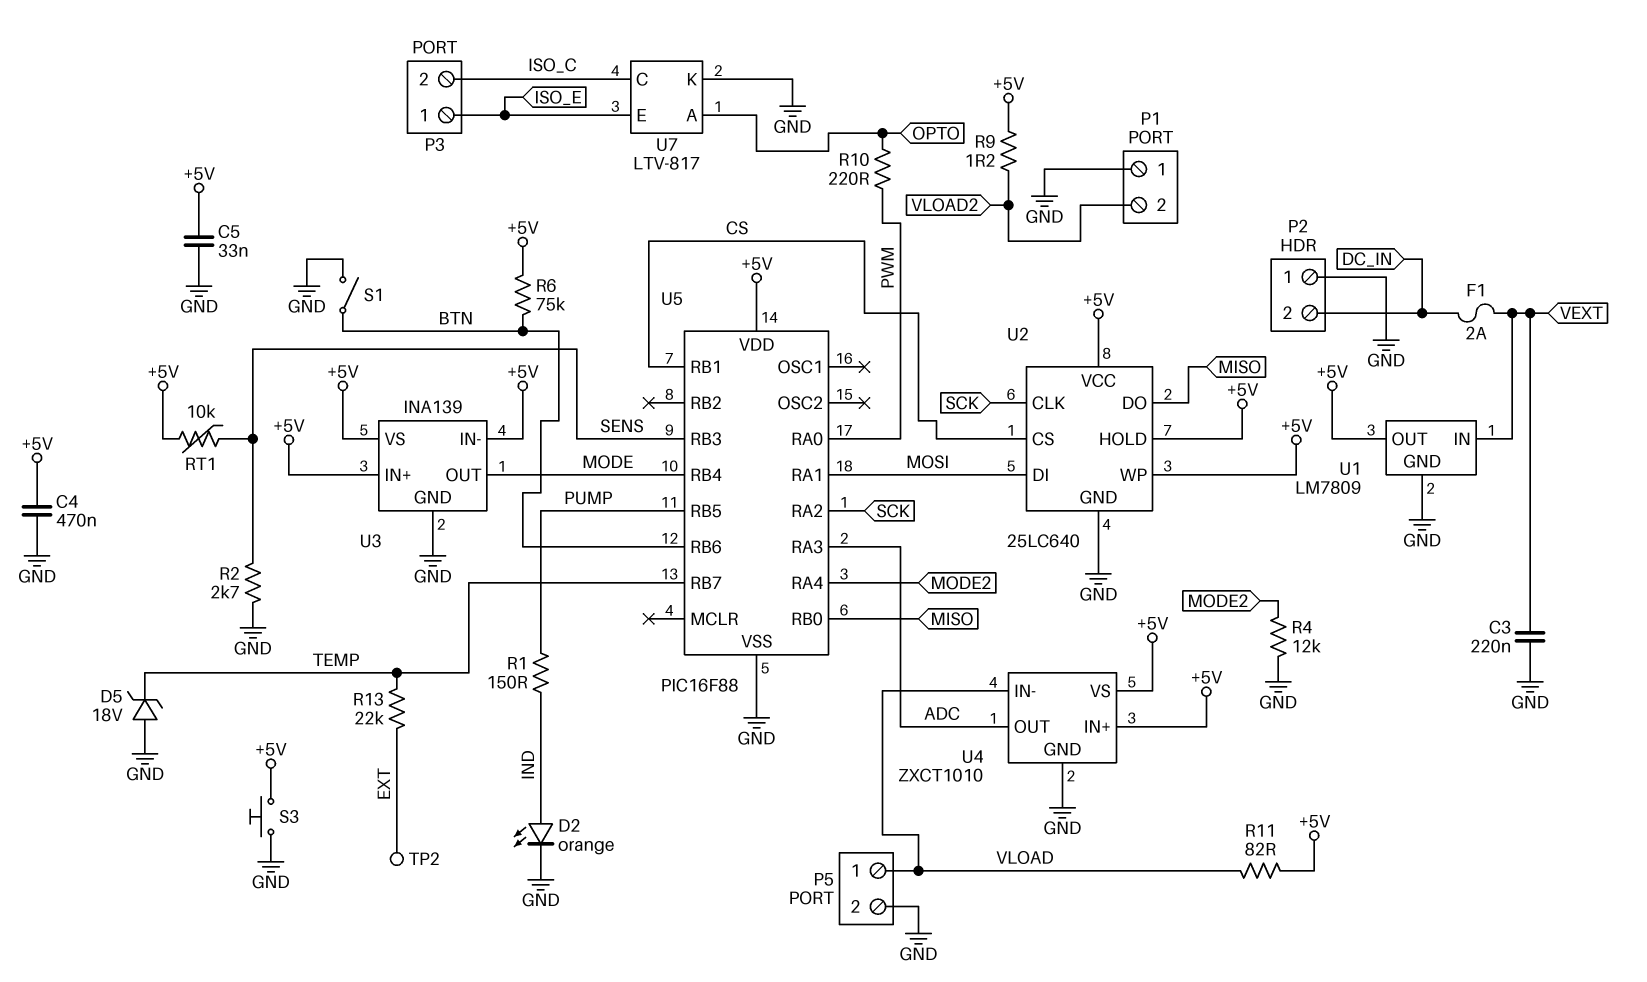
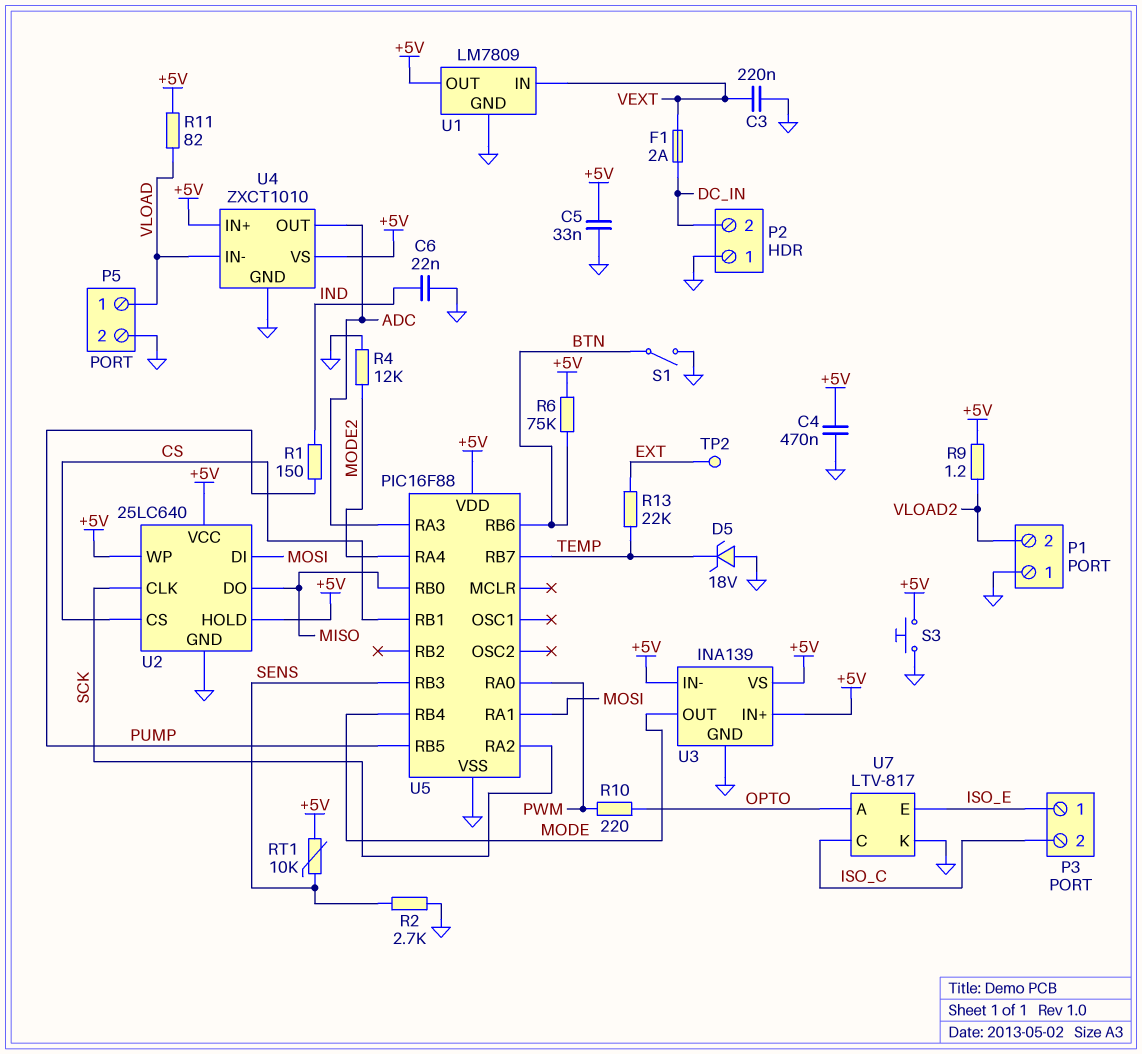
C6: none -> 22nF (GND, IND)
D2: LED orange (A IND, K GND) -> none

